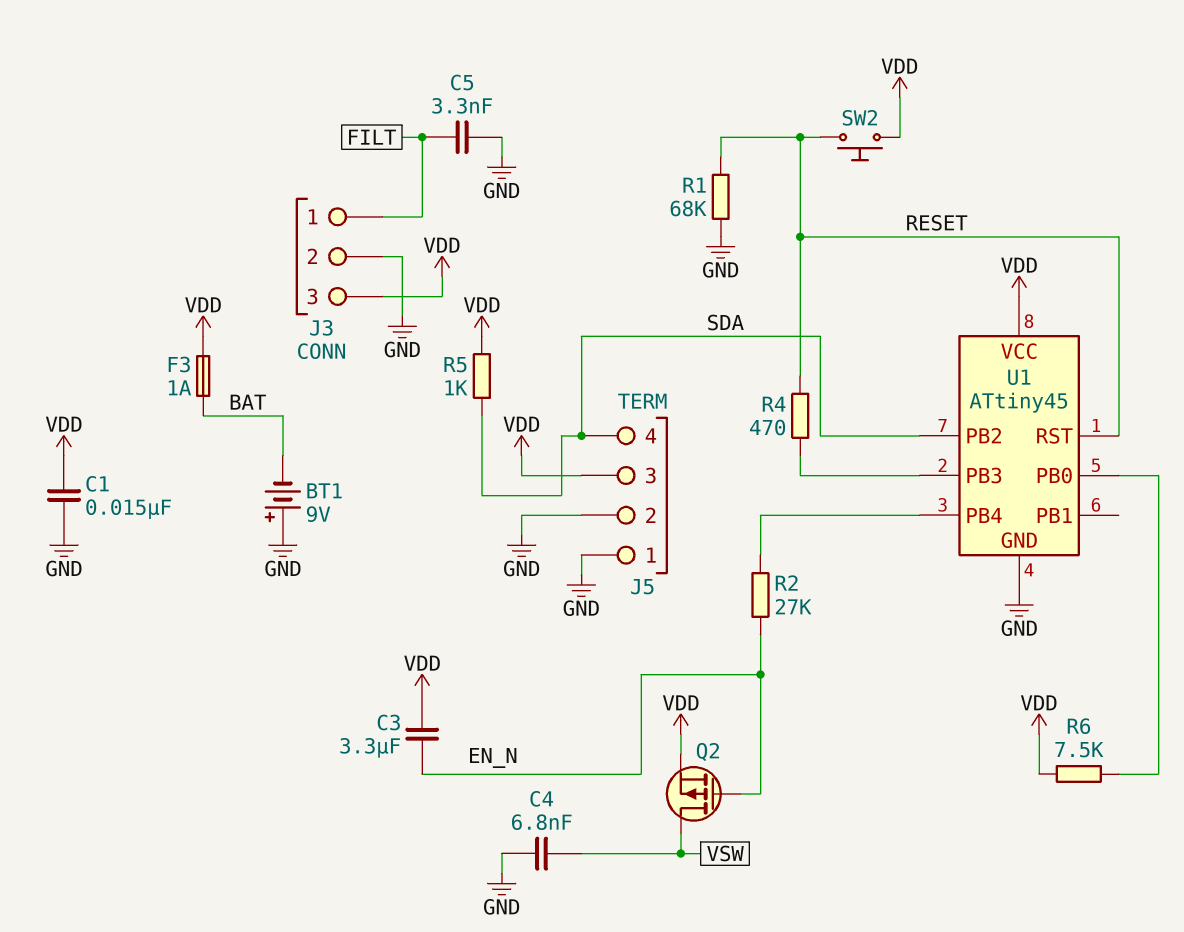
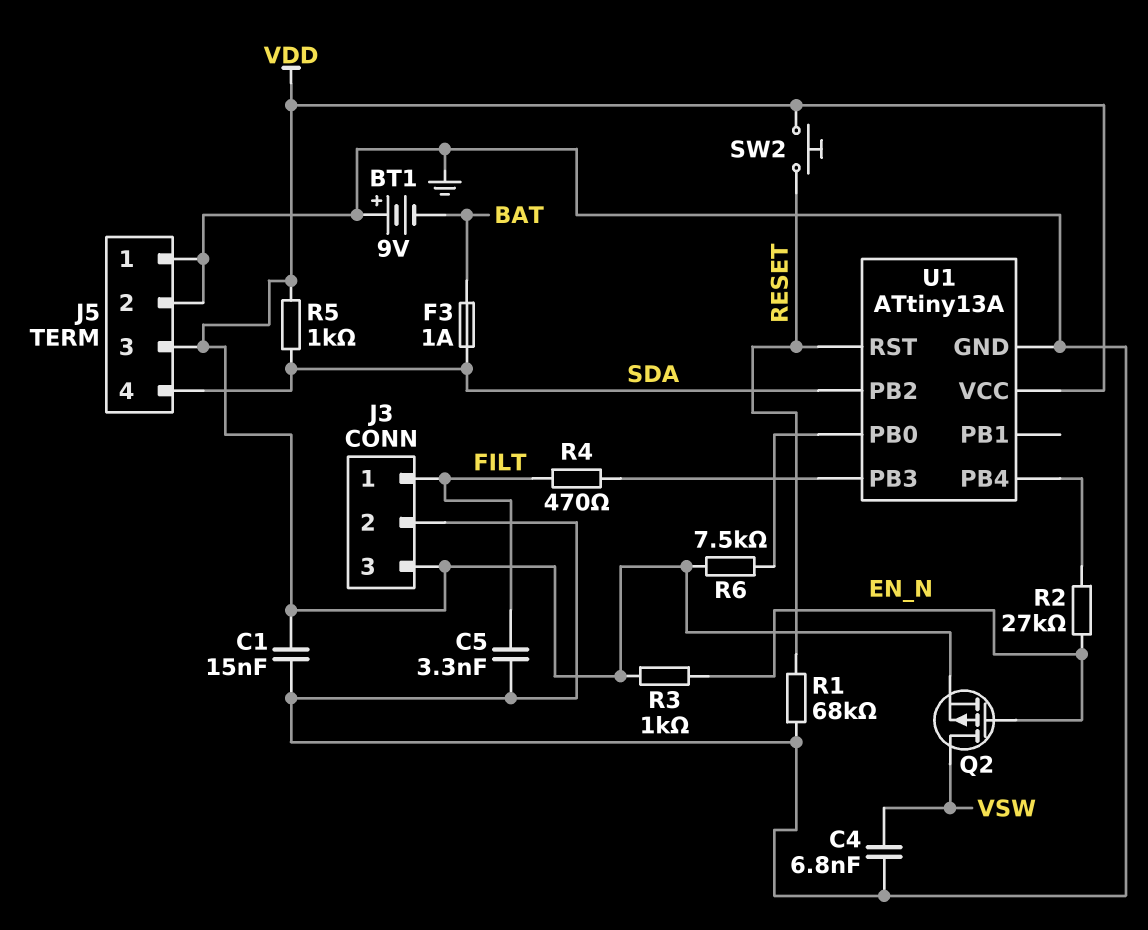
C3: 3.3uF (EN_N, VDD) -> none
F3: 1A (BAT, VDD) -> 1A (BAT, SDA)
R3: none -> 1k (EN_N, VDD)
R4: 470 (RESET, U1/PB3) -> 470 (FILT, U1/PB3)
U1: ATtiny45 -> ATtiny13A

